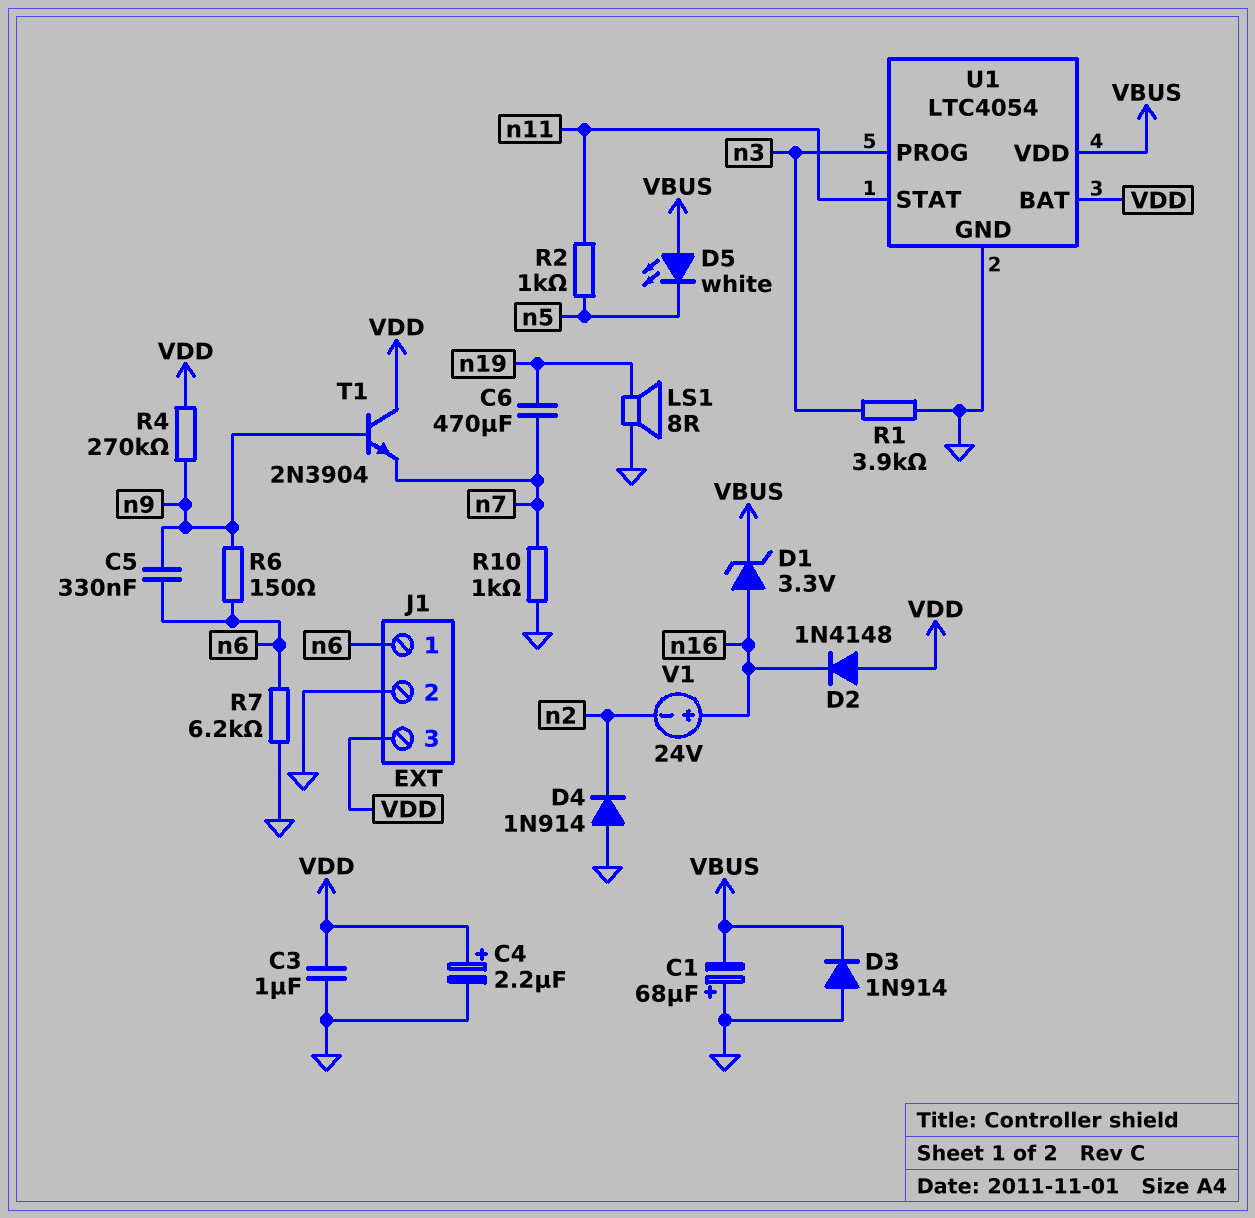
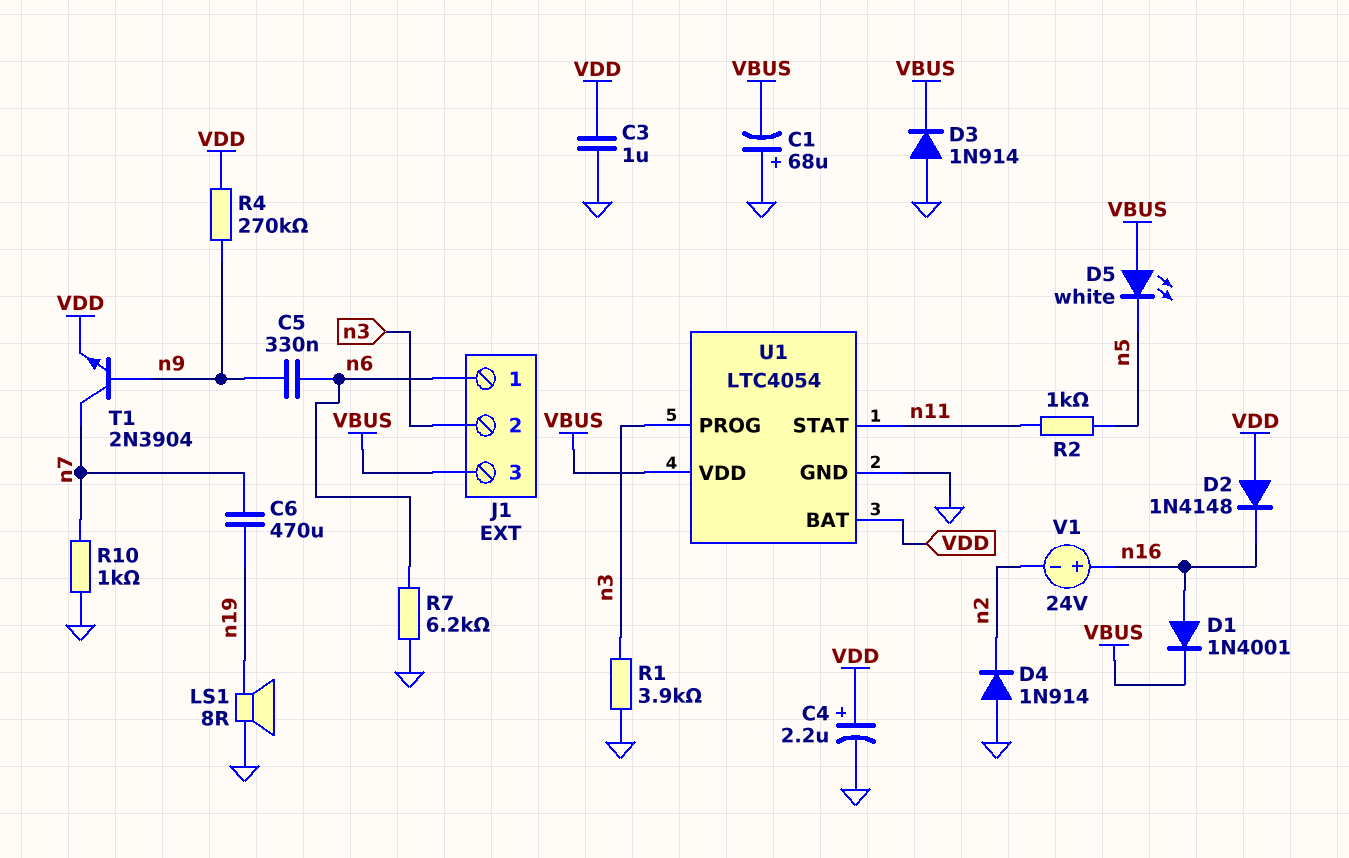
D1: zener 3.3V (A n16, K VBUS) -> diode 1N4001 (A n16, K VBUS)
J1 pin 2: GND -> n3
J1 pin 3: VDD -> VBUS
R6: 150 (n6, n9) -> none
T1: NPN 2N3904 (B n9, C VDD, E n7) -> NPN 2N3904 (B n9, C n7, E VDD)

